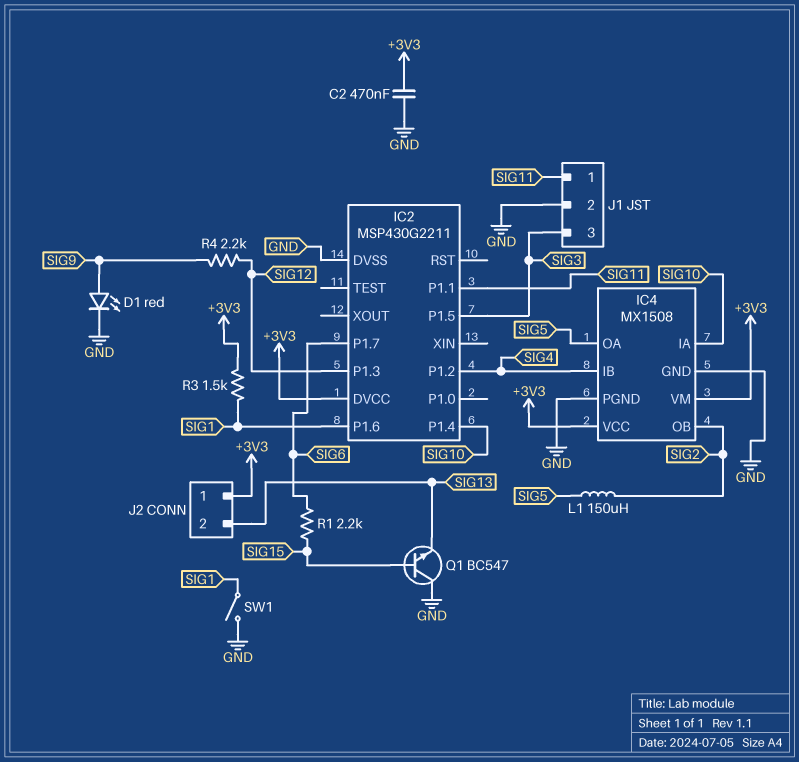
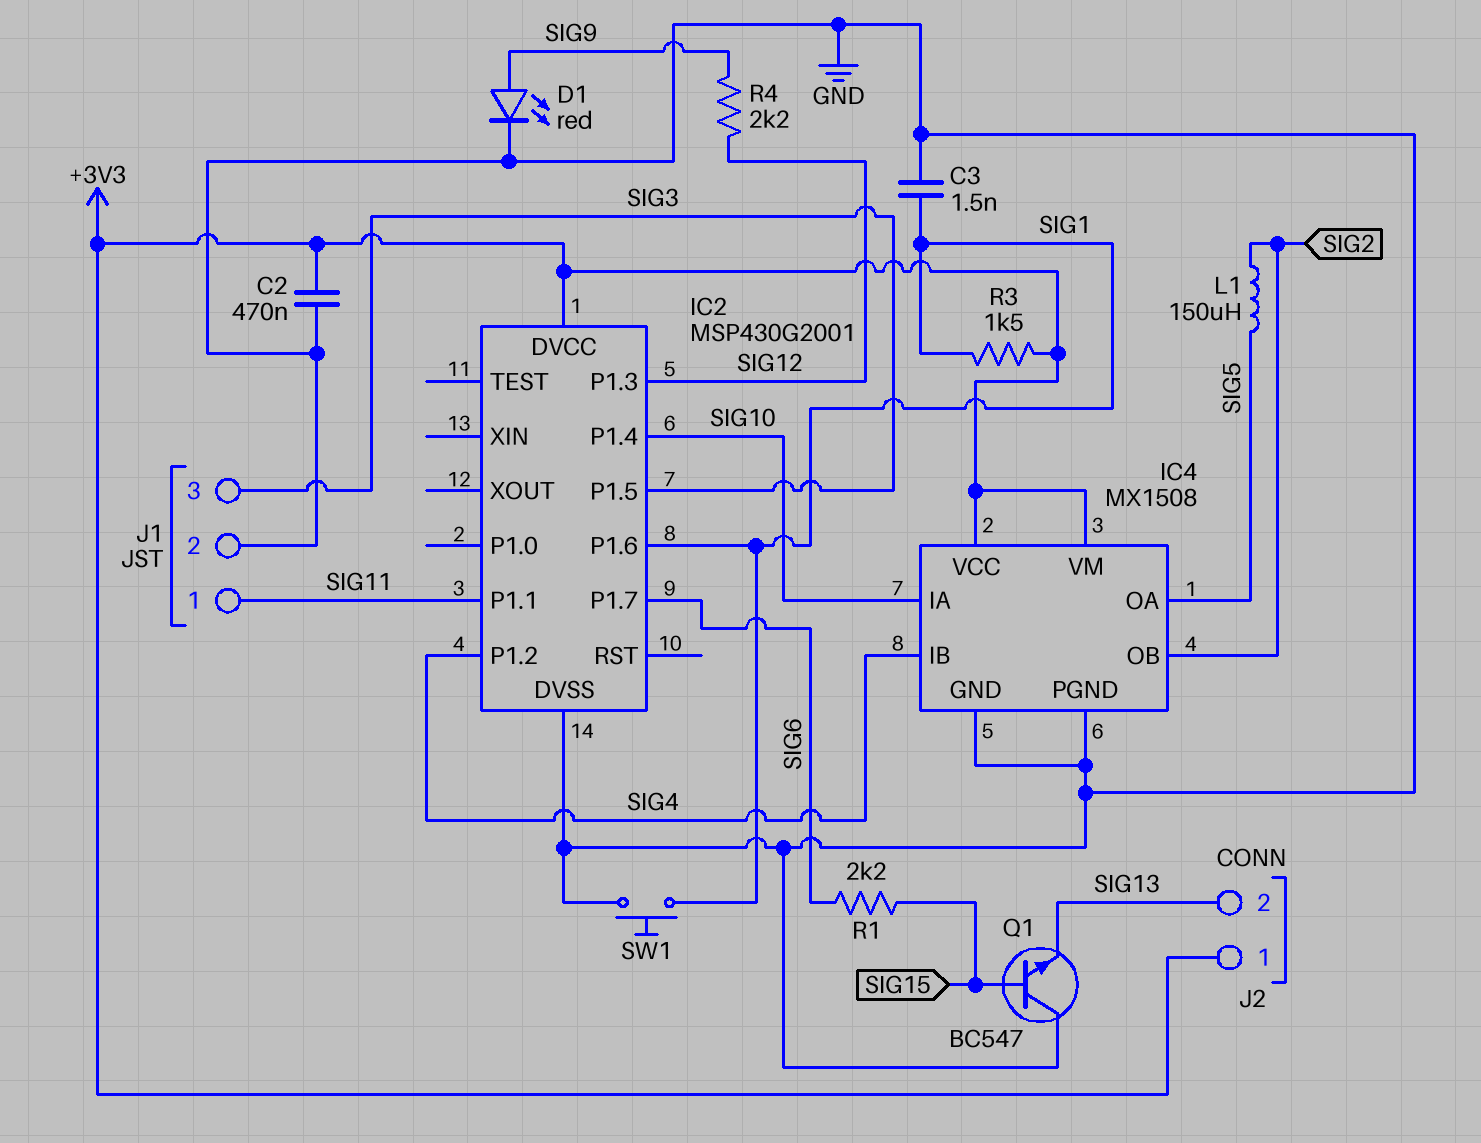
C3: none -> 1.5nF (GND, SIG1)
IC2: MSP430G2211 -> MSP430G2001
SW1: switch (GND, SIG1) -> button (GND, SIG1)

